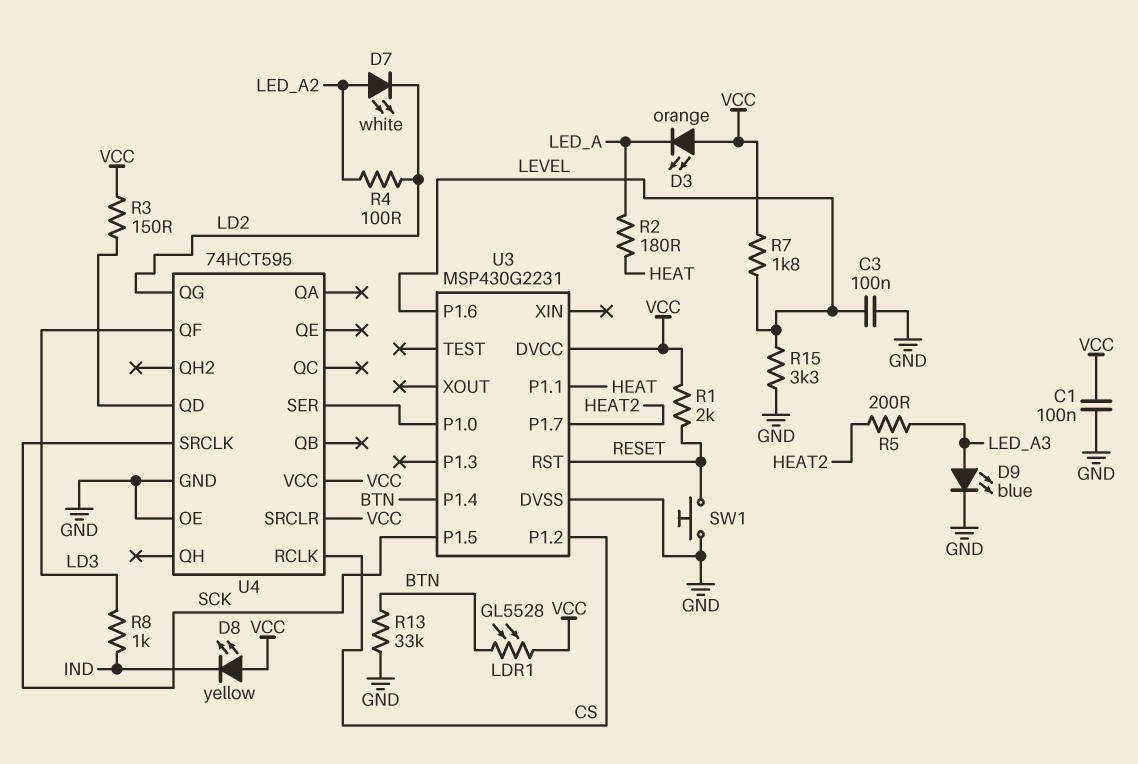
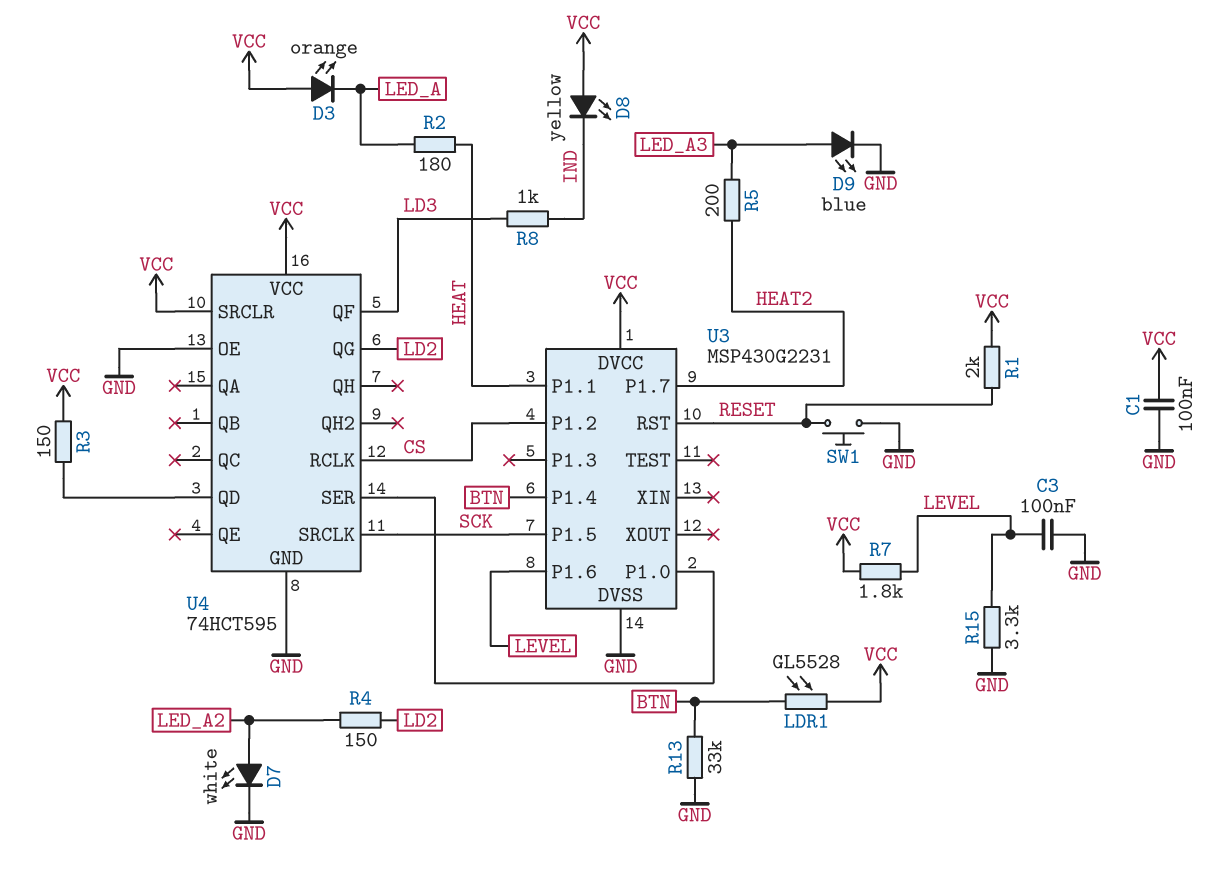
D7: LED white (A LED_A2, K LD2) -> LED white (A LED_A2, K GND)
R4: 100 (LD2, LED_A2) -> 150 (LD2, LED_A2)

